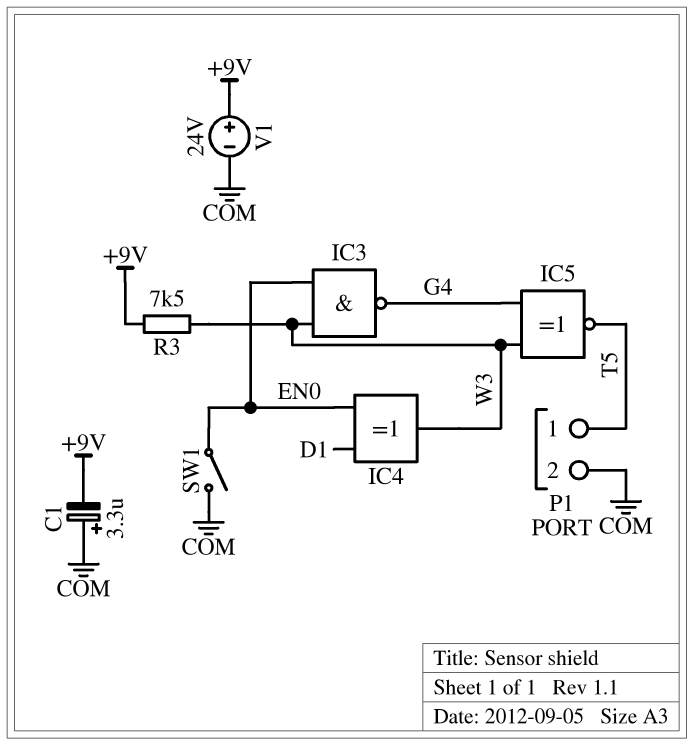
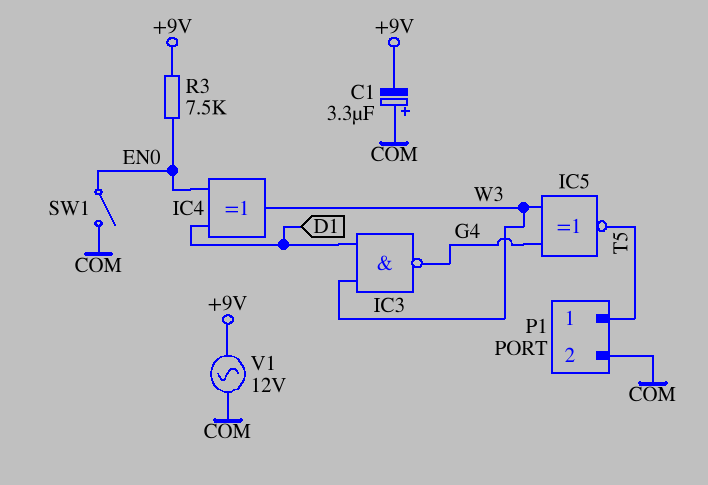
IC3: NAND (in EN0, in W3, out G4) -> NAND (in D1, in W3, out G4)
R3: 7.5k (+9V, W3) -> 7.5k (+9V, EN0)
V1: 24V (plus +9V, minus COM) -> AC 12V (+9V, COM)

